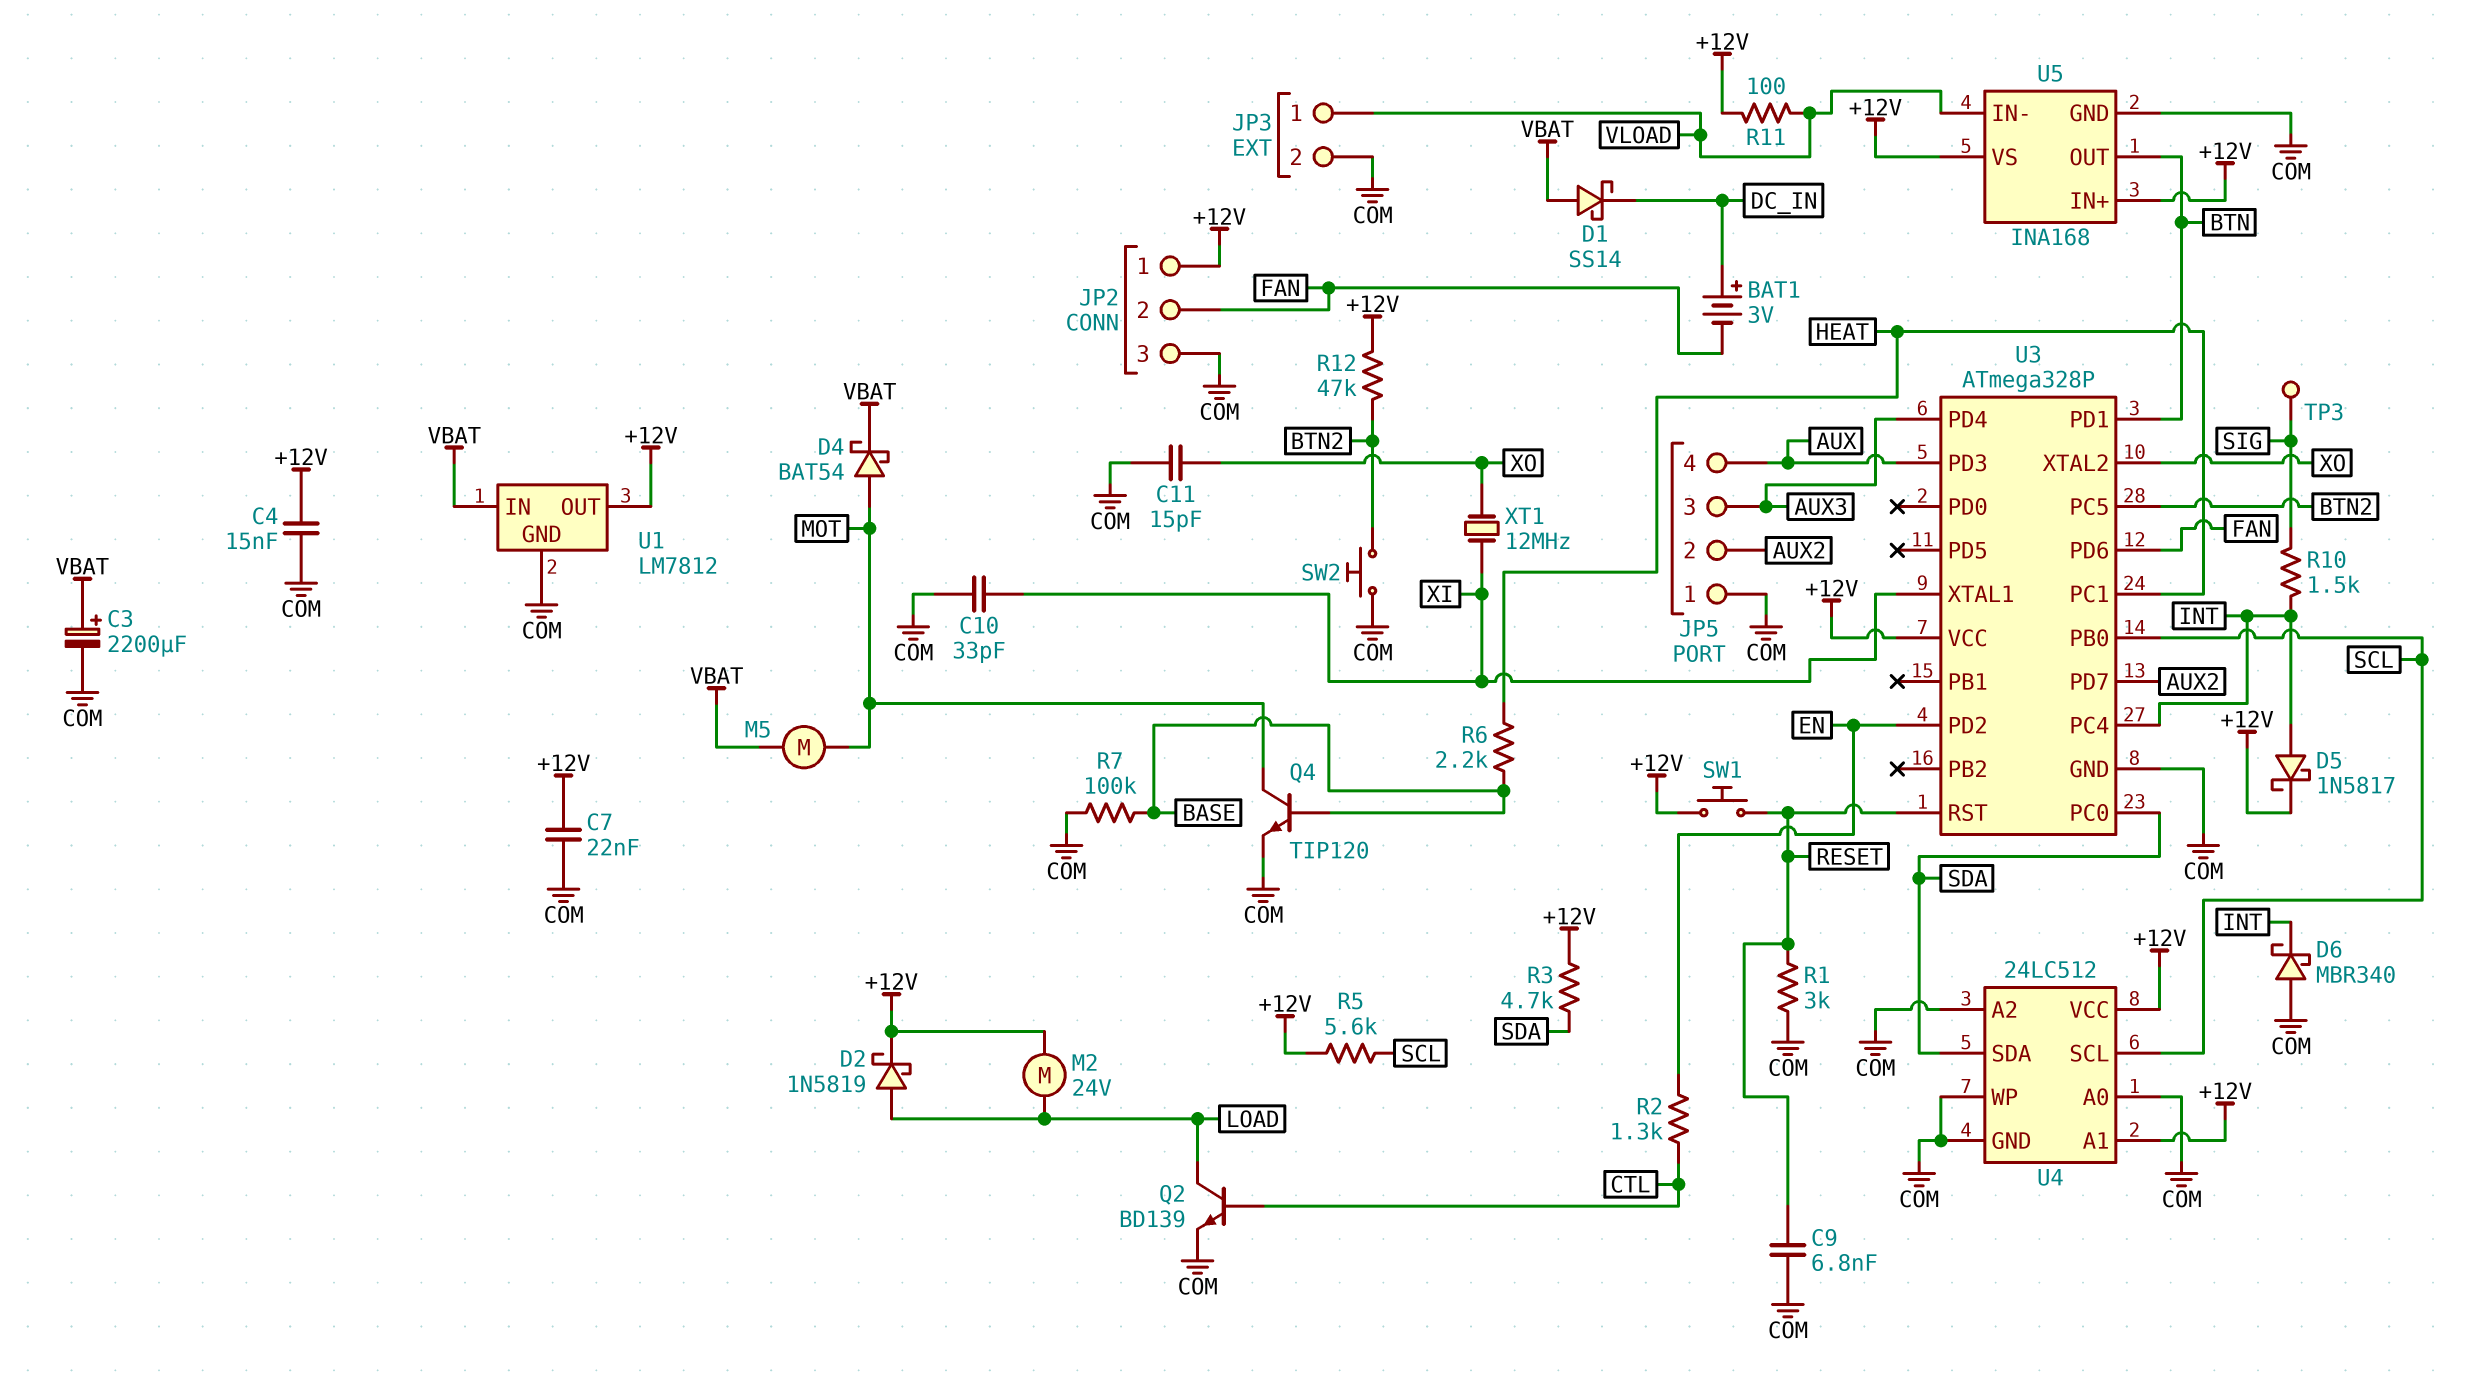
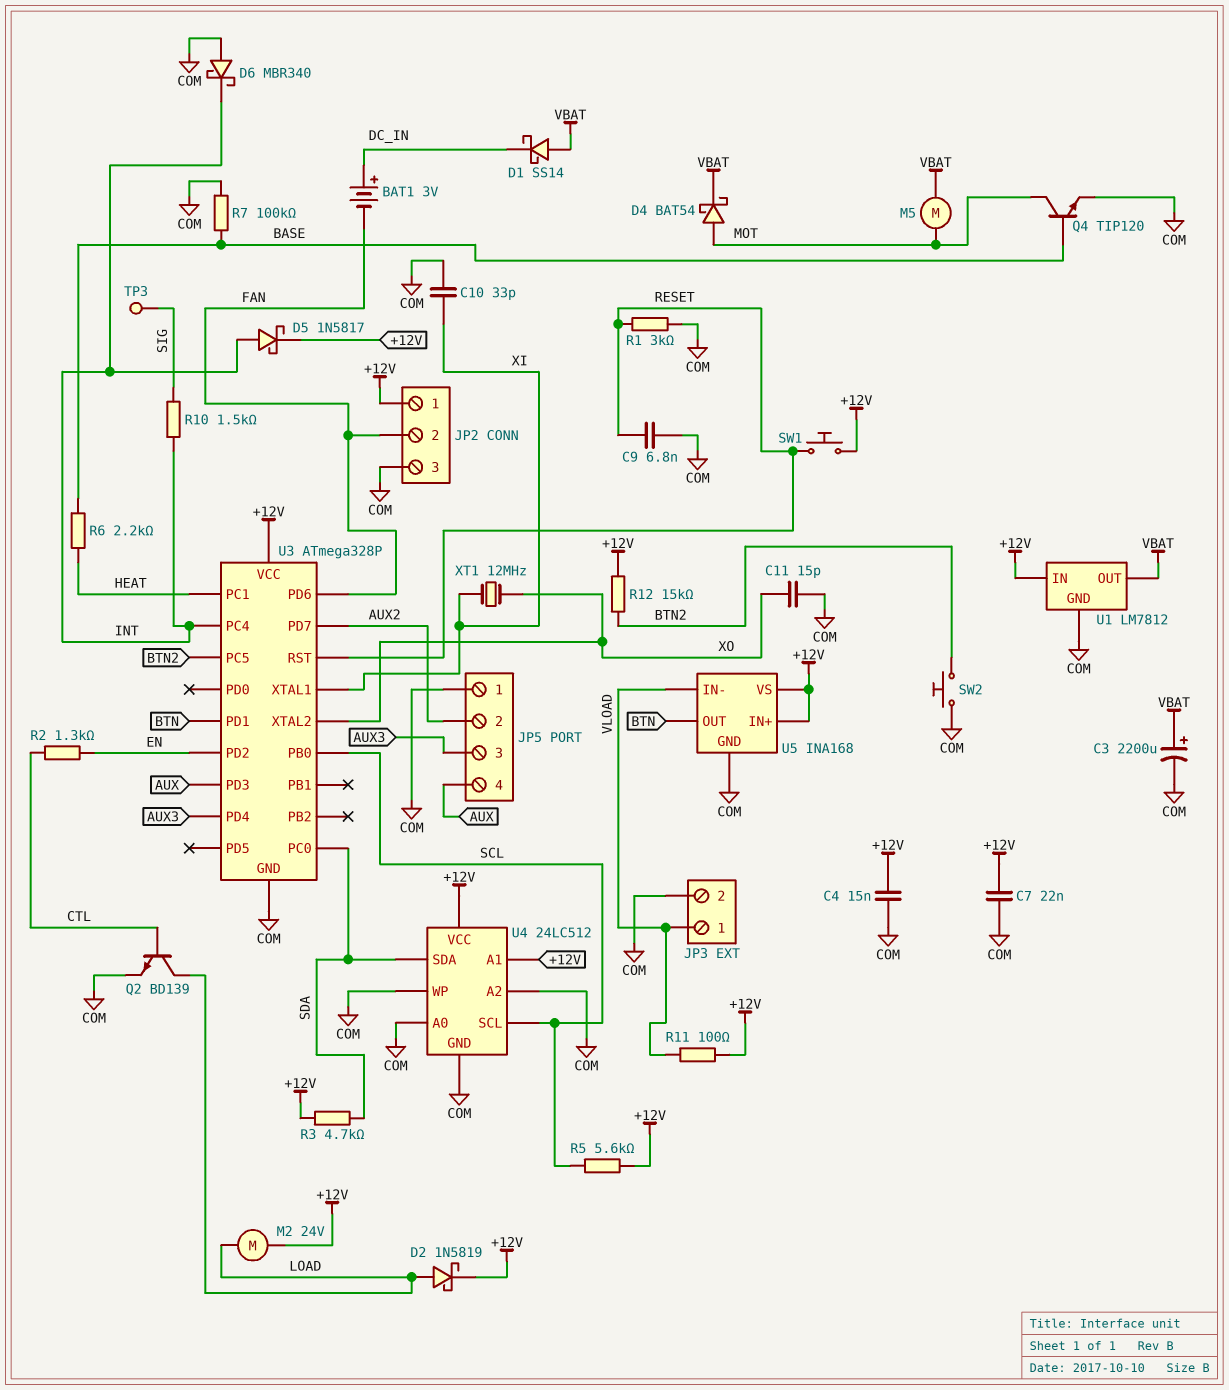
R12: 47k (+12V, BTN2) -> 15k (+12V, BTN2)
U1 pin IN: VBAT -> +12V
U1 pin OUT: +12V -> VBAT

